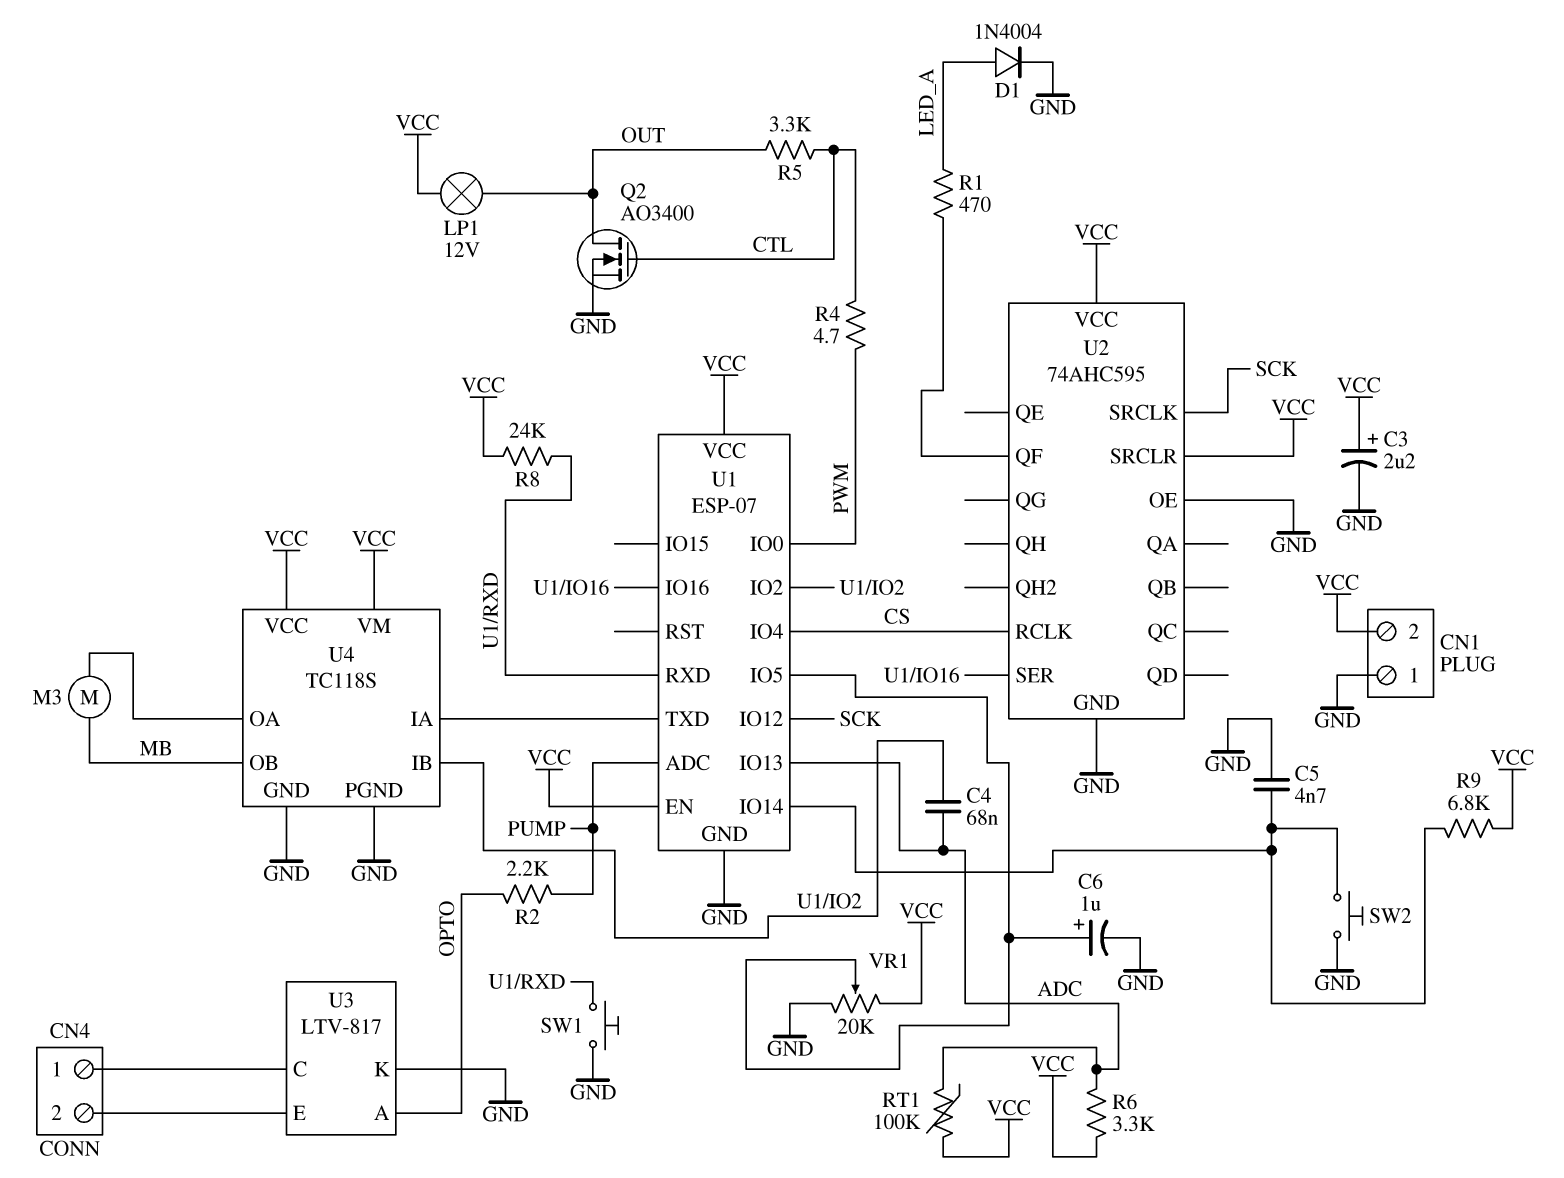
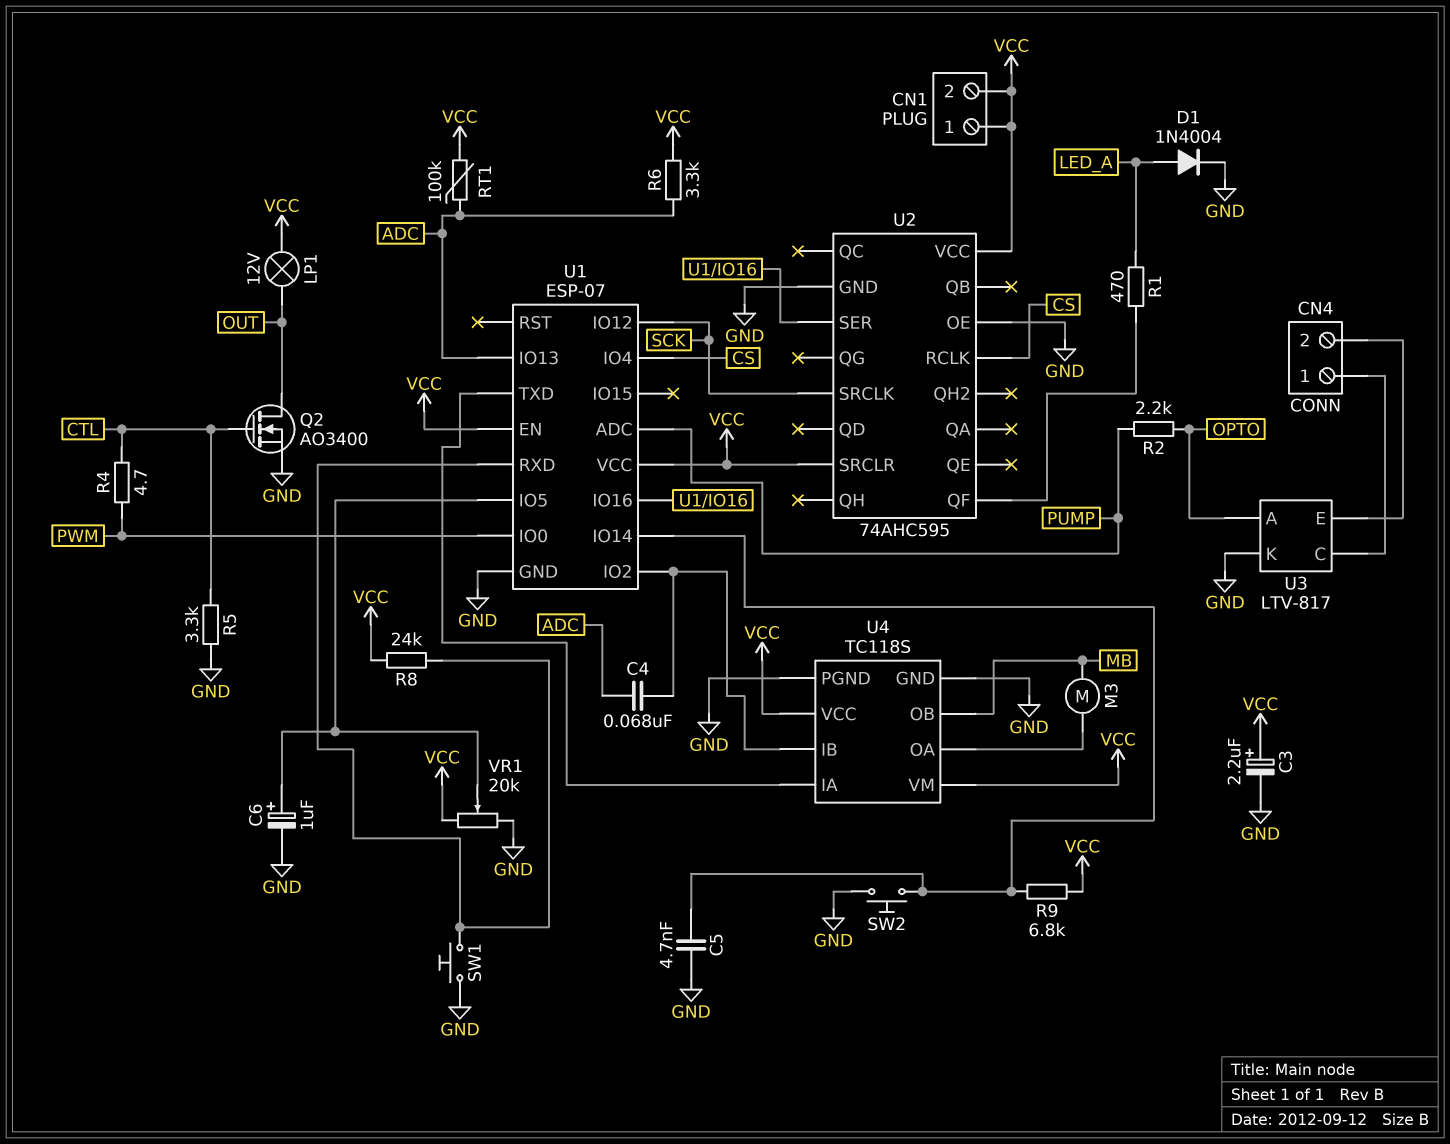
CN1 pin 1: GND -> VCC
R5: 3.3k (CTL, OUT) -> 3.3k (CTL, GND)

